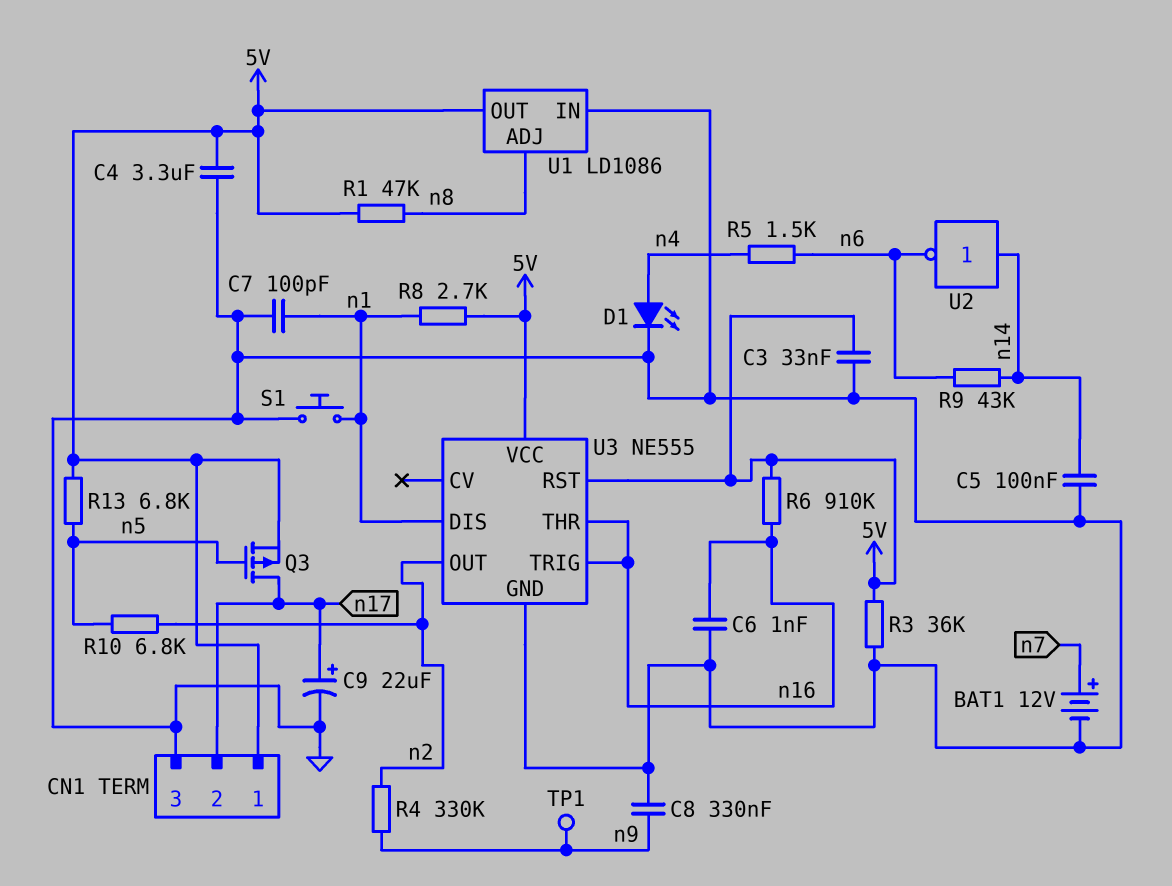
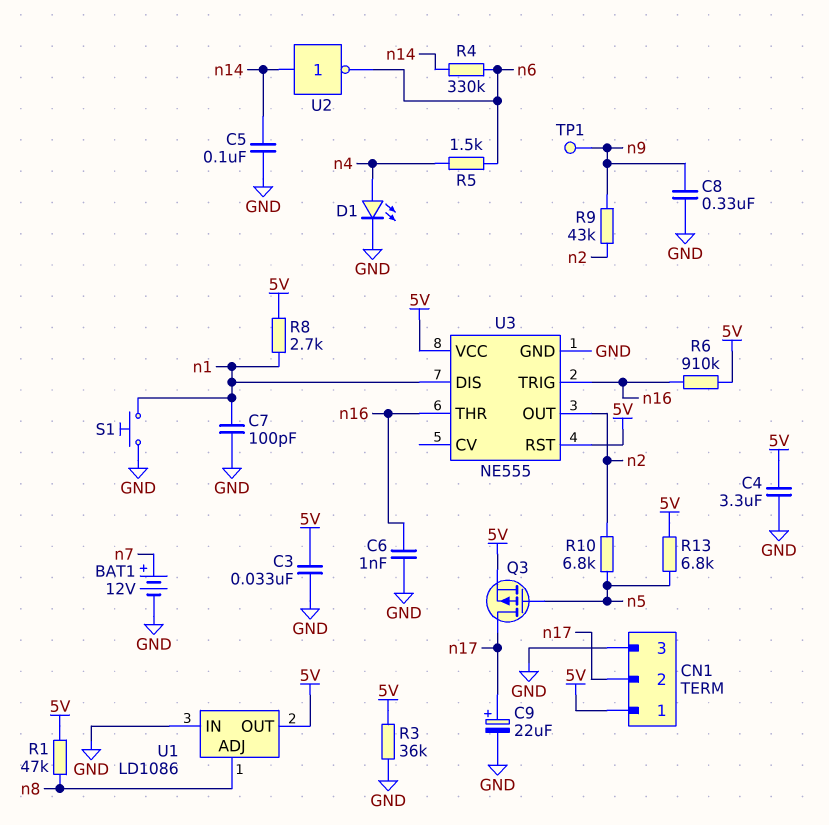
R4: 330k (n2, n9) -> 330k (n6, n14)
R9: 43k (n6, n14) -> 43k (n2, n9)

